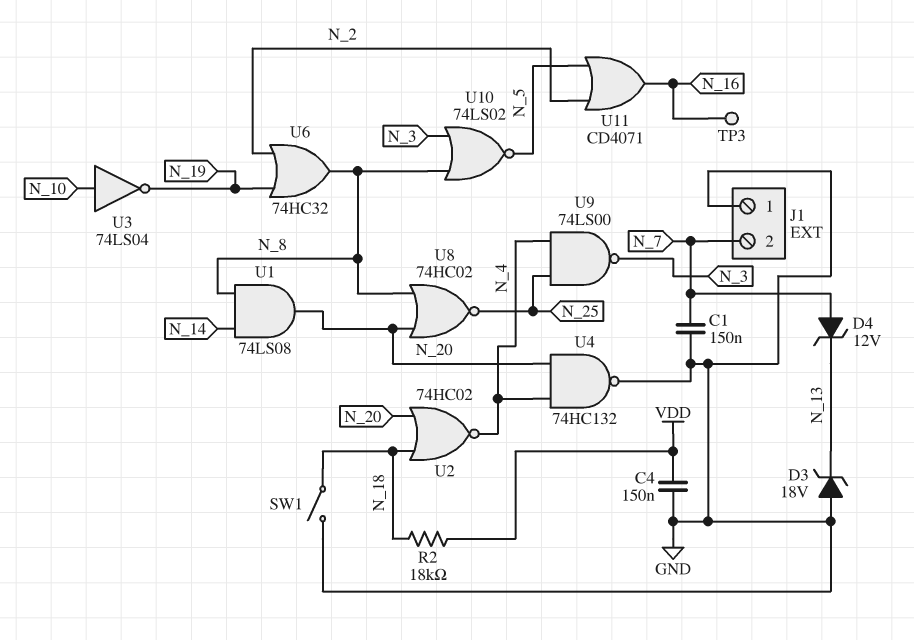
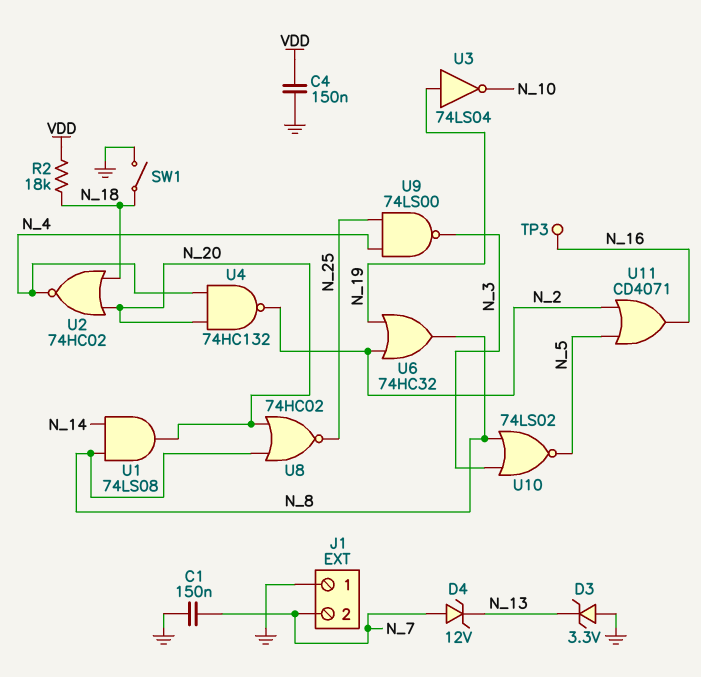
D3: zener 18V (A GND, K N_13) -> zener 3.3V (A GND, K N_13)
U3: NOT 74LS04 (in N_10, out N_19) -> NOT 74LS04 (in N_19, out N_10)
U4: NAND 74HC132 (in N_4, in N_20, out GND) -> NAND 74HC132 (in N_4, in N_20, out N_2)

